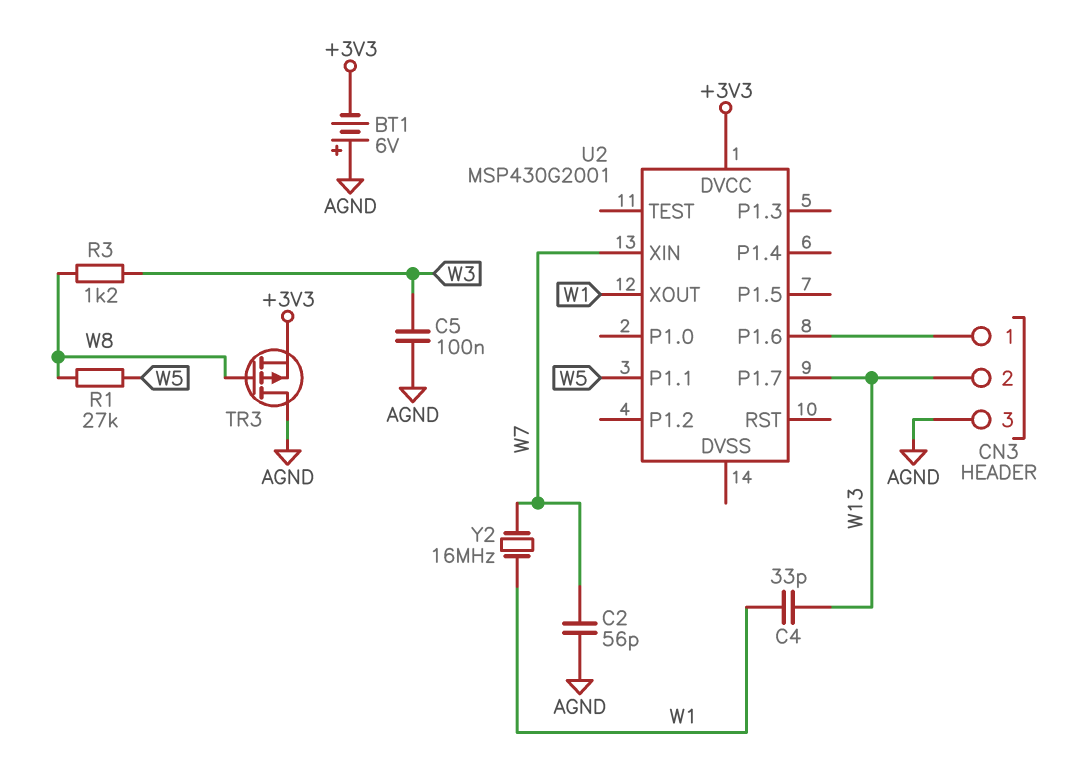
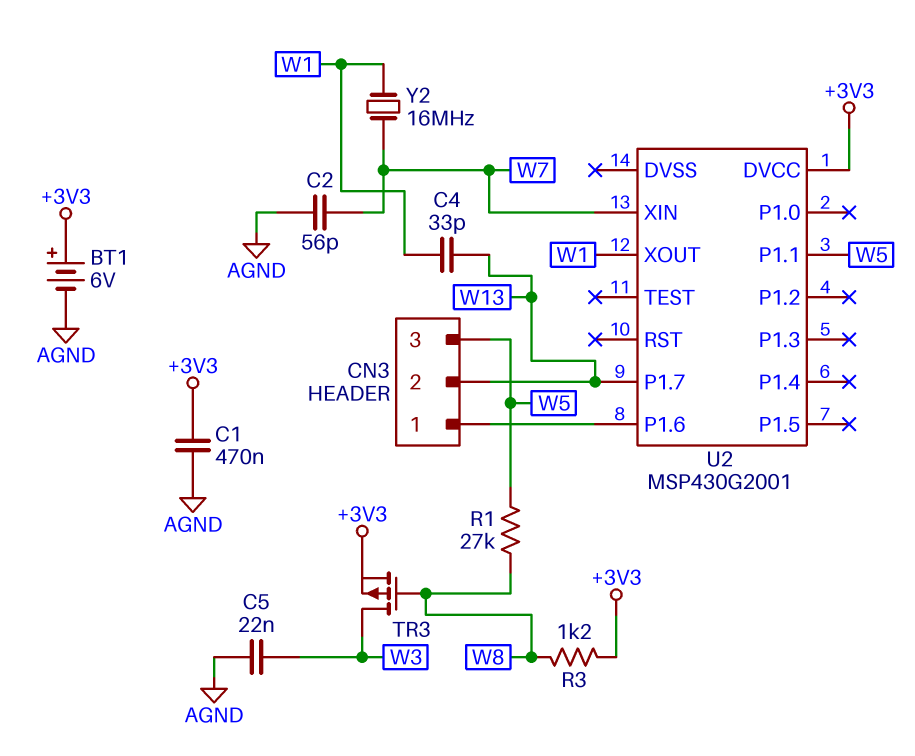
BT1: 6V (plus AGND, minus +3V3) -> 6V (plus +3V3, minus AGND)
C1: none -> 470nF (+3V3, AGND)
C5: 100nF (AGND, W3) -> 22nF (AGND, W3)
CN3 pin 3: AGND -> W5
R3: 1.2k (W3, W8) -> 1.2k (+3V3, W8)
TR3: PMOS (G W8, D AGND, S +3V3) -> PMOS (G W8, D W3, S +3V3)

